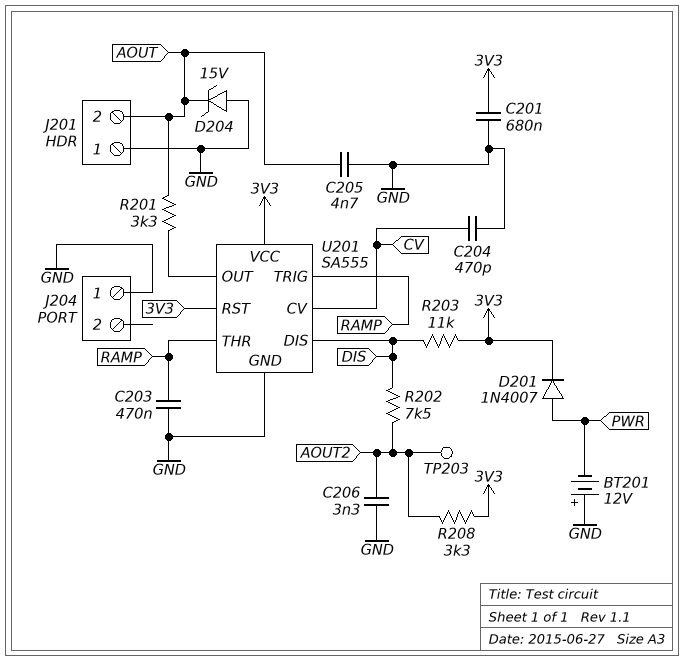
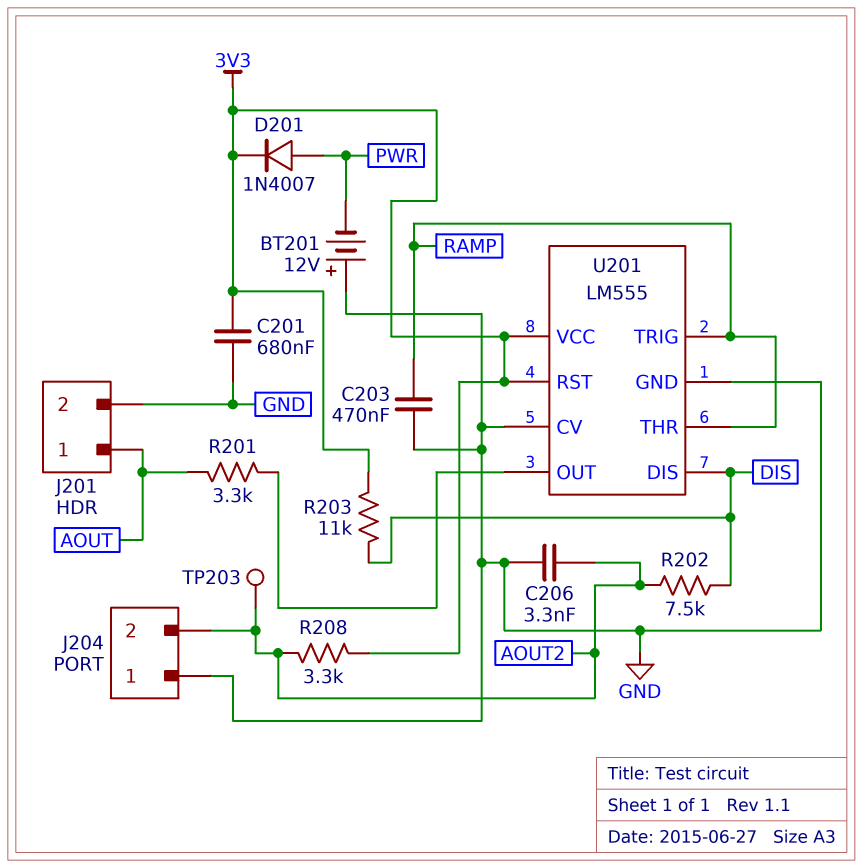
C204: 470pF (CV, GND) -> none
C205: 4.7nF (AOUT, GND) -> none
D204: zener 15V (A GND, K AOUT) -> none
J201 pin 1: GND -> AOUT
J201 pin 2: AOUT -> GND
J204 pin 2: none -> AOUT2
U201: SA555 -> LM555
U201 pin CV: CV -> GND

